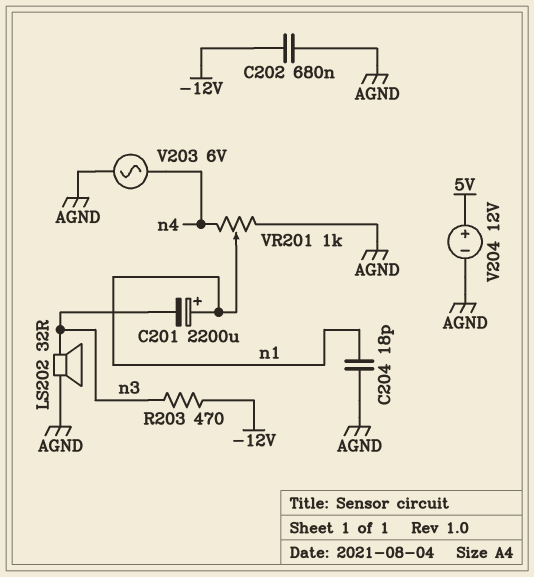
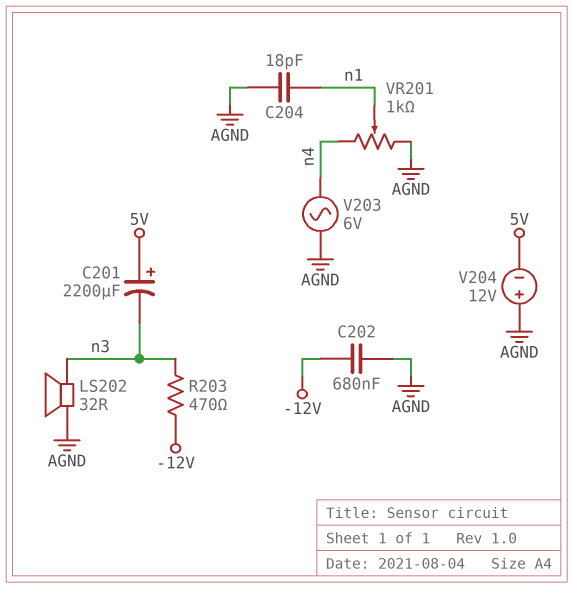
C201: 2200uF (plus n1, minus n3) -> 2200uF (plus 5V, minus n3)
V204: 12V (plus 5V, minus AGND) -> 12V (plus AGND, minus 5V)

